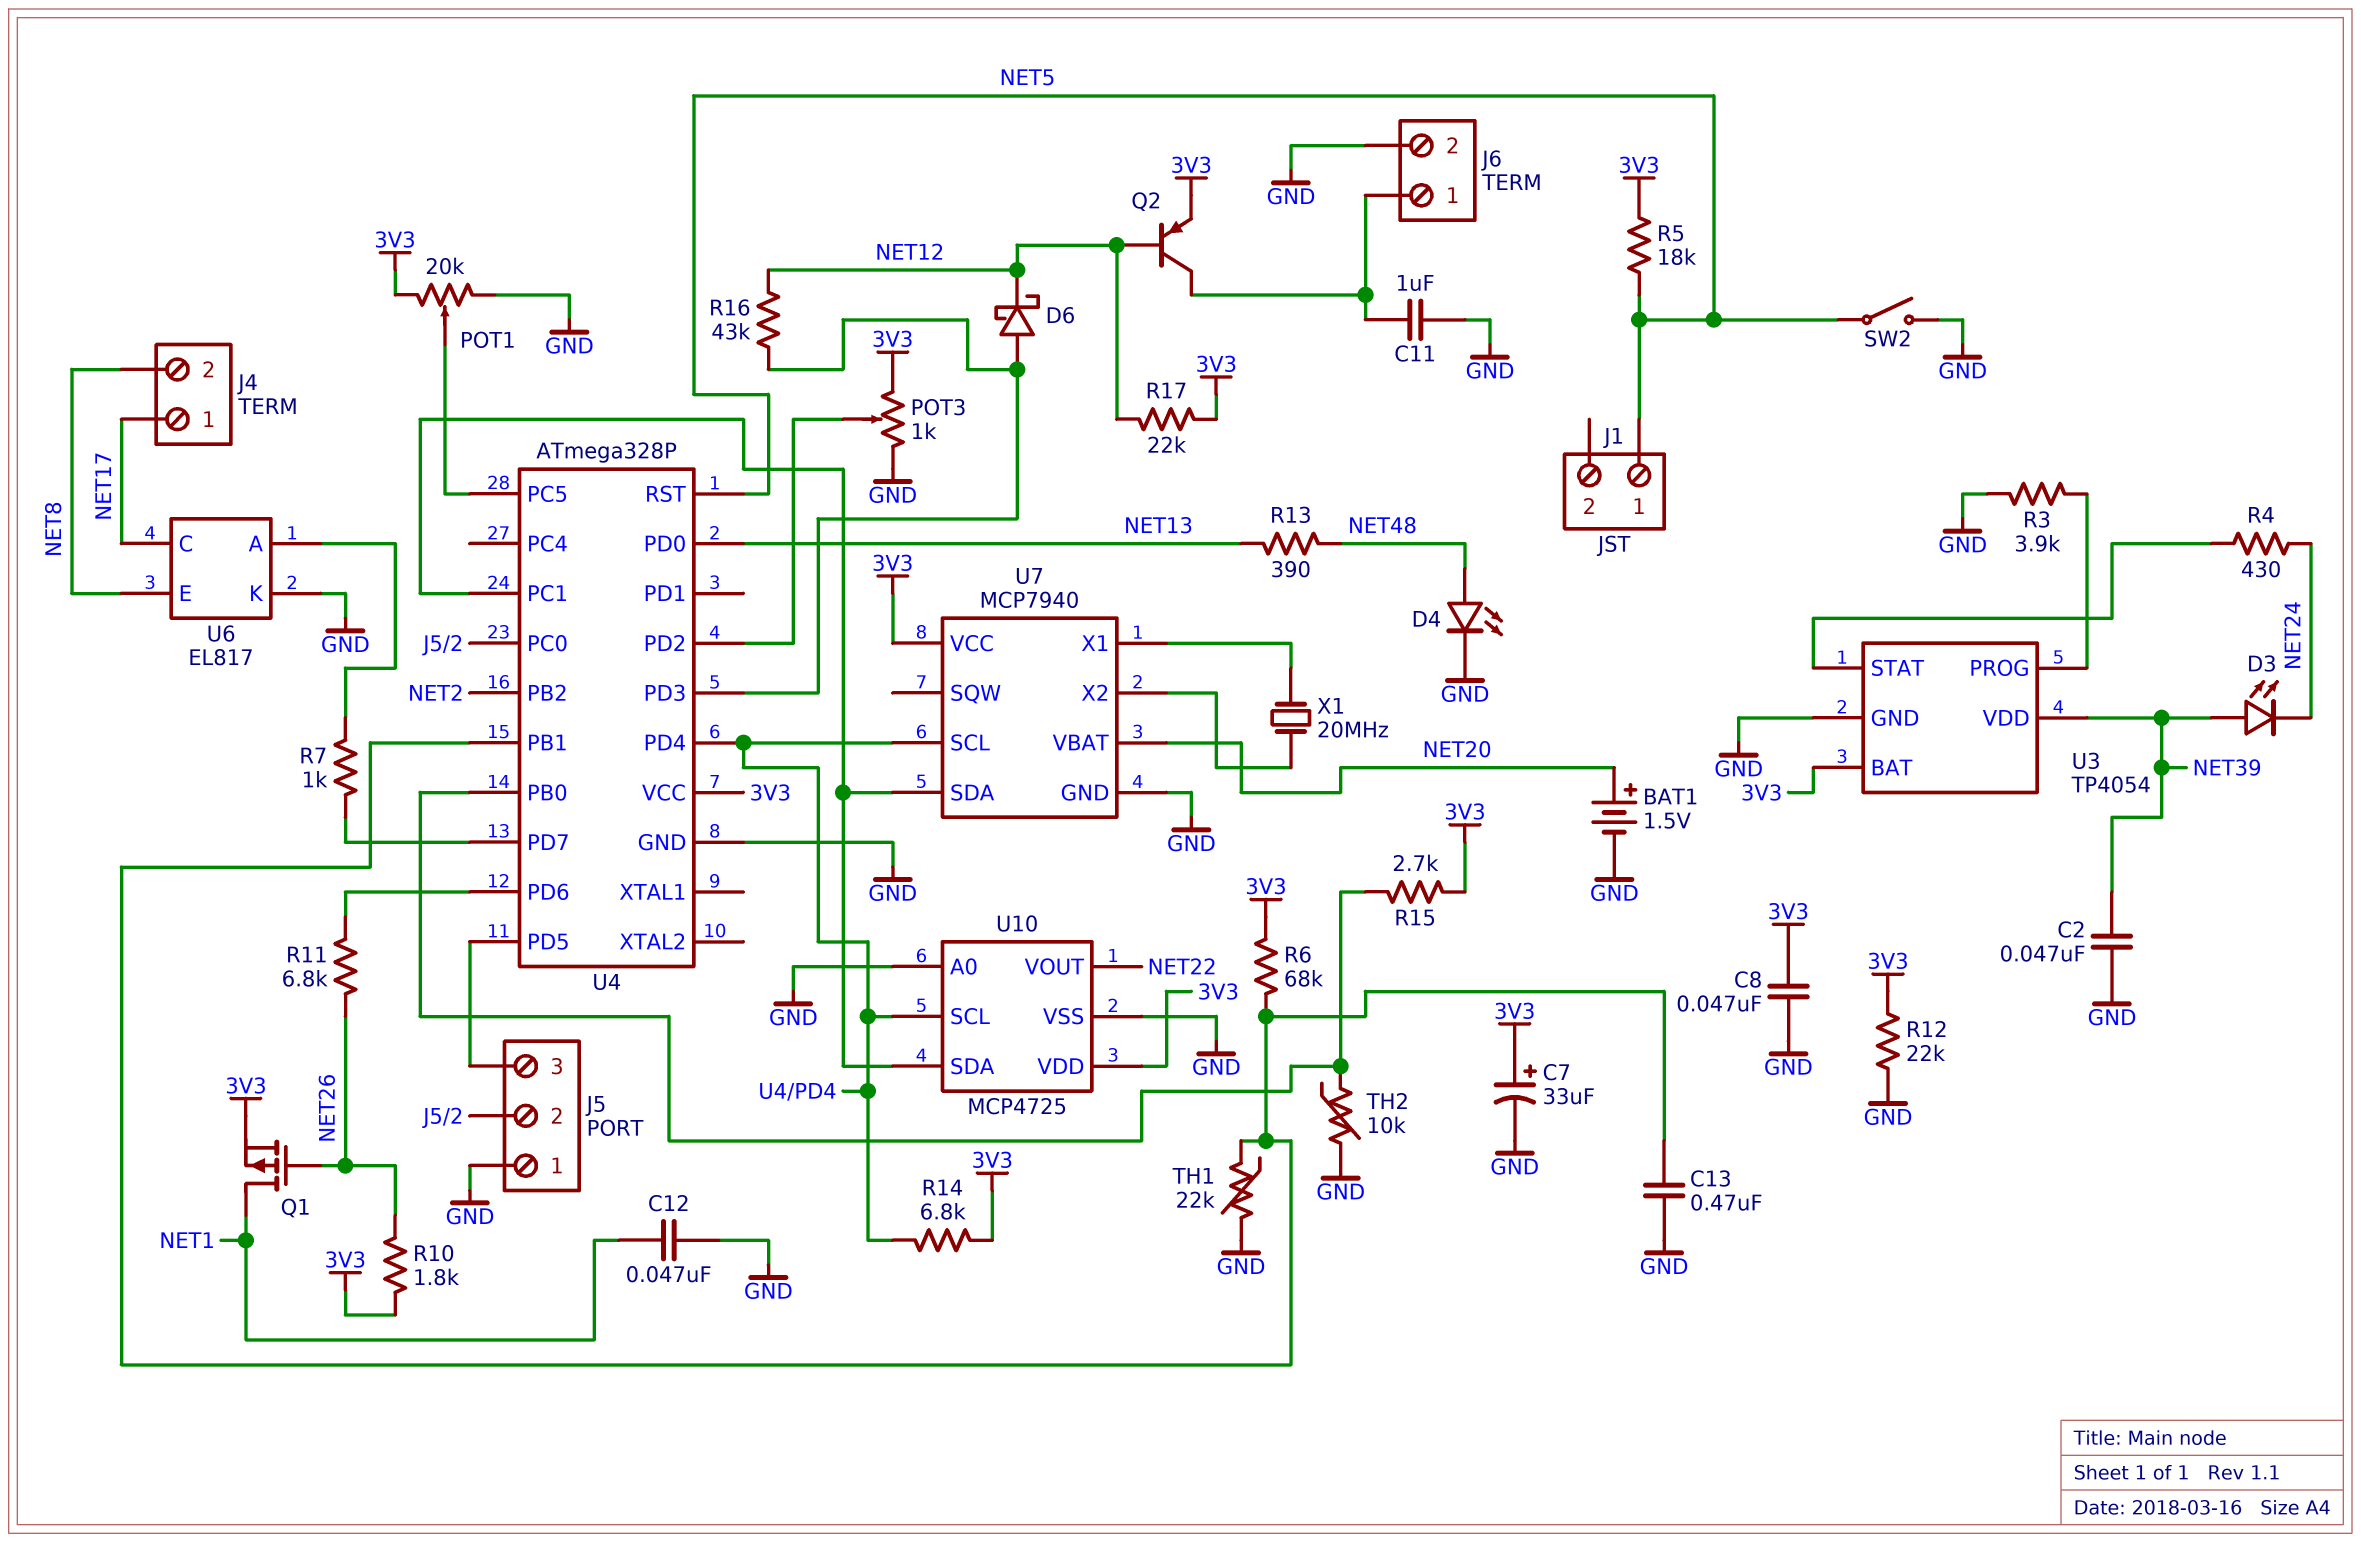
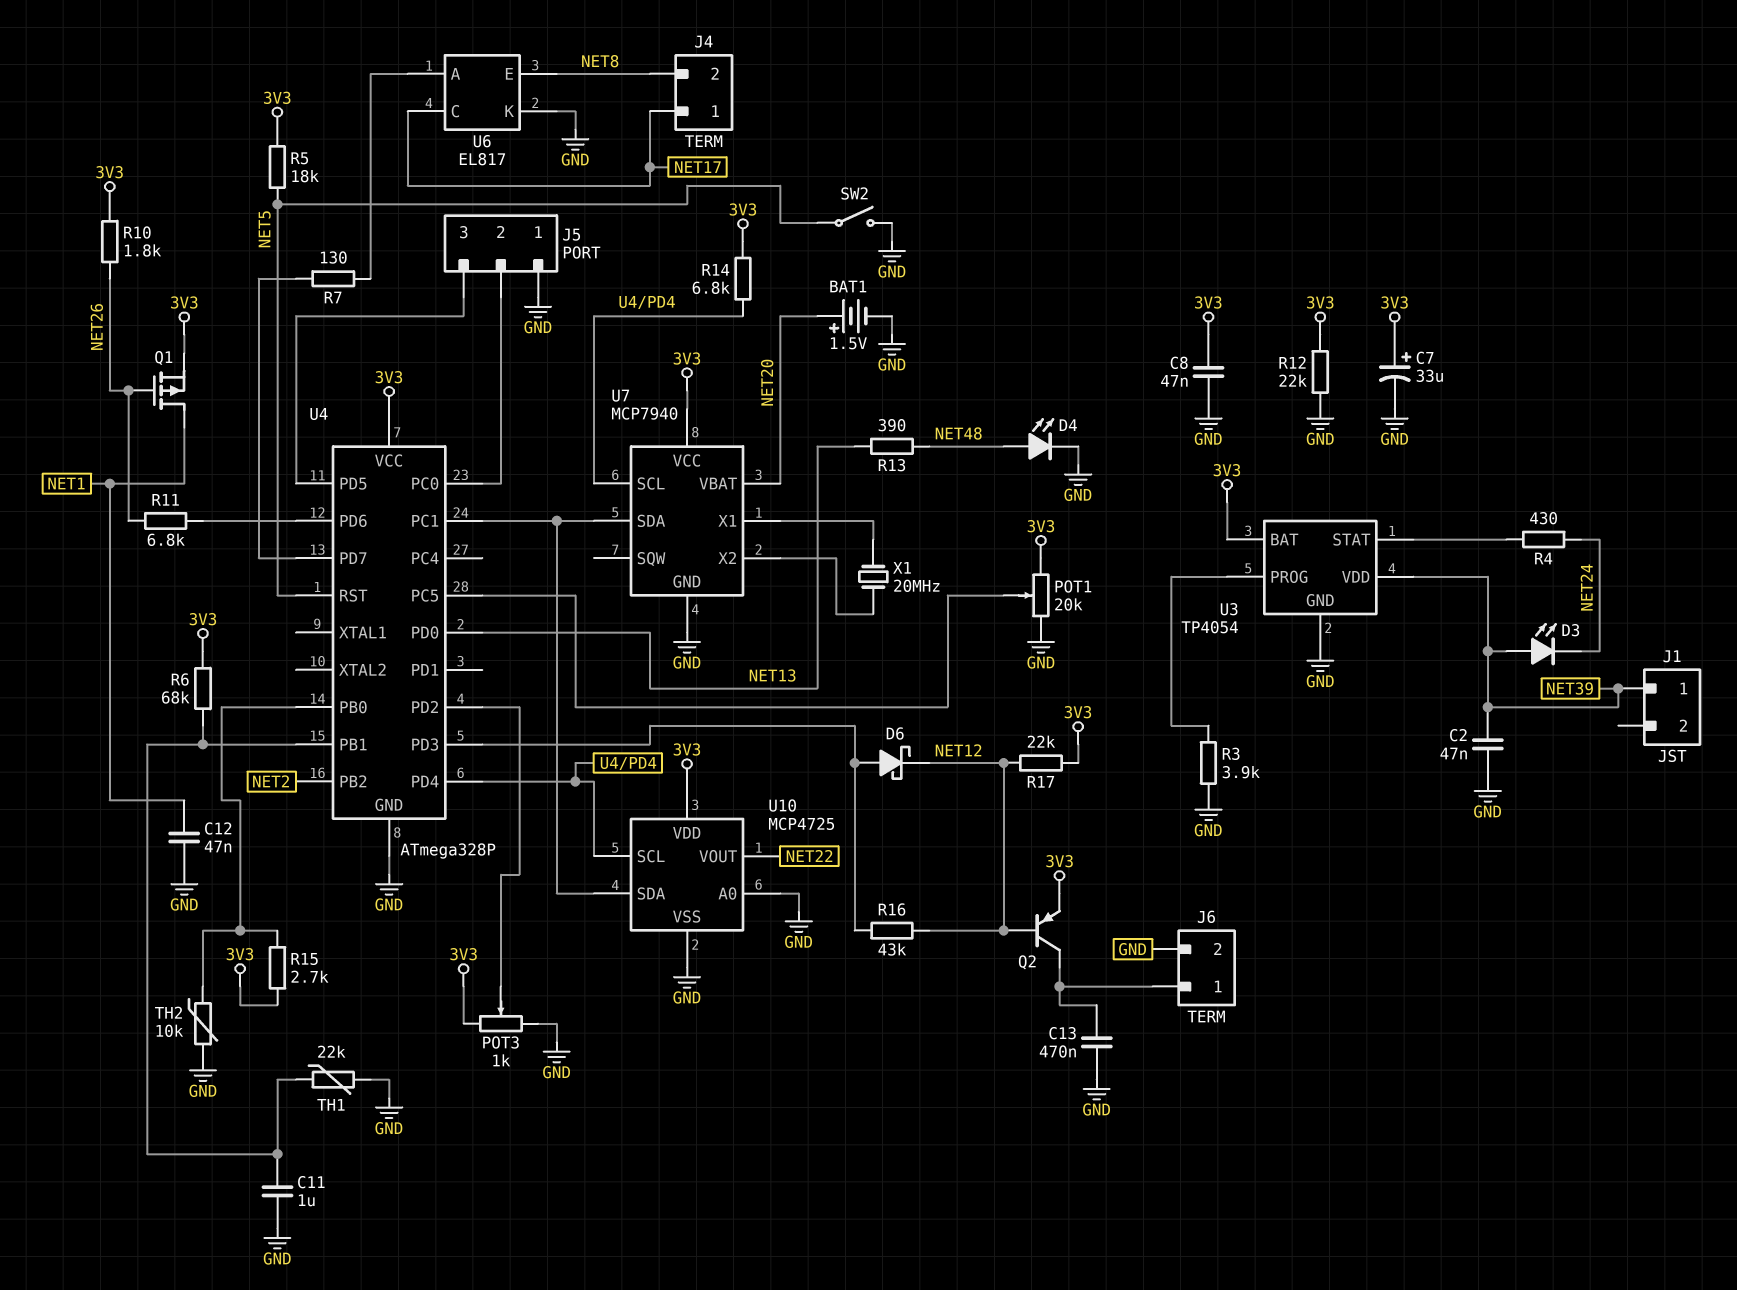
C11: 1uF (GND, J6/1) -> 1uF (GND, U4/PB1)
C13: 470nF (GND, U4/PB1) -> 470nF (GND, J6/1)
J1 pin 1: NET5 -> NET39
R7: 1k (U4/PD7, U6/A) -> 130 (U4/PD7, U6/A)

